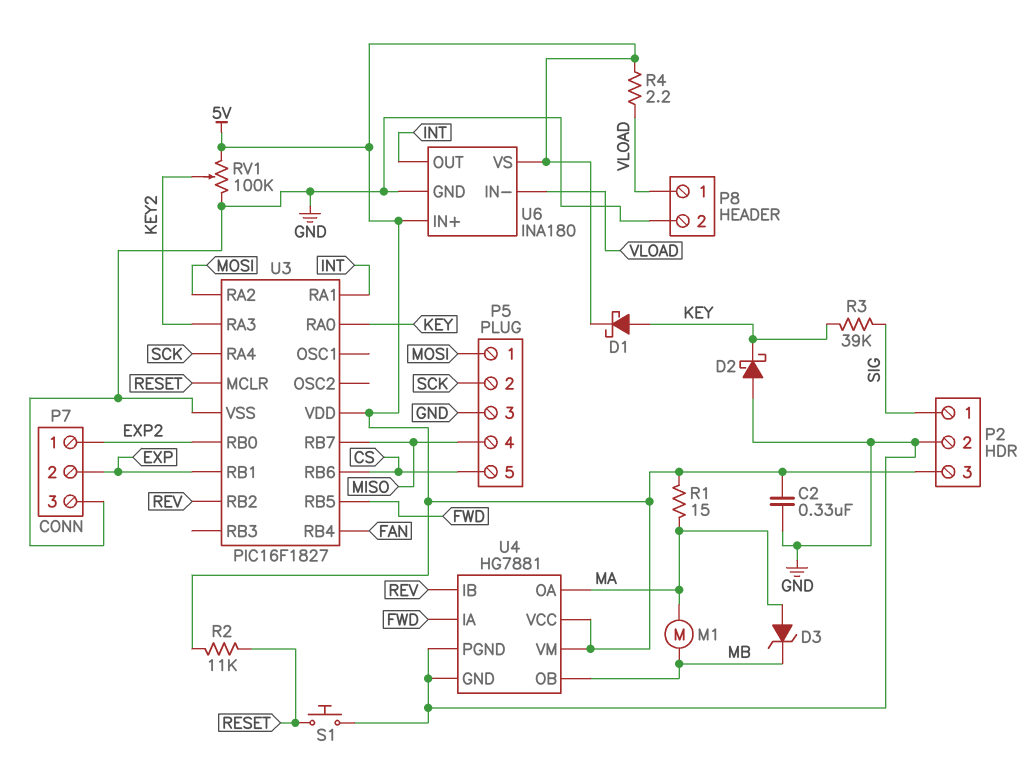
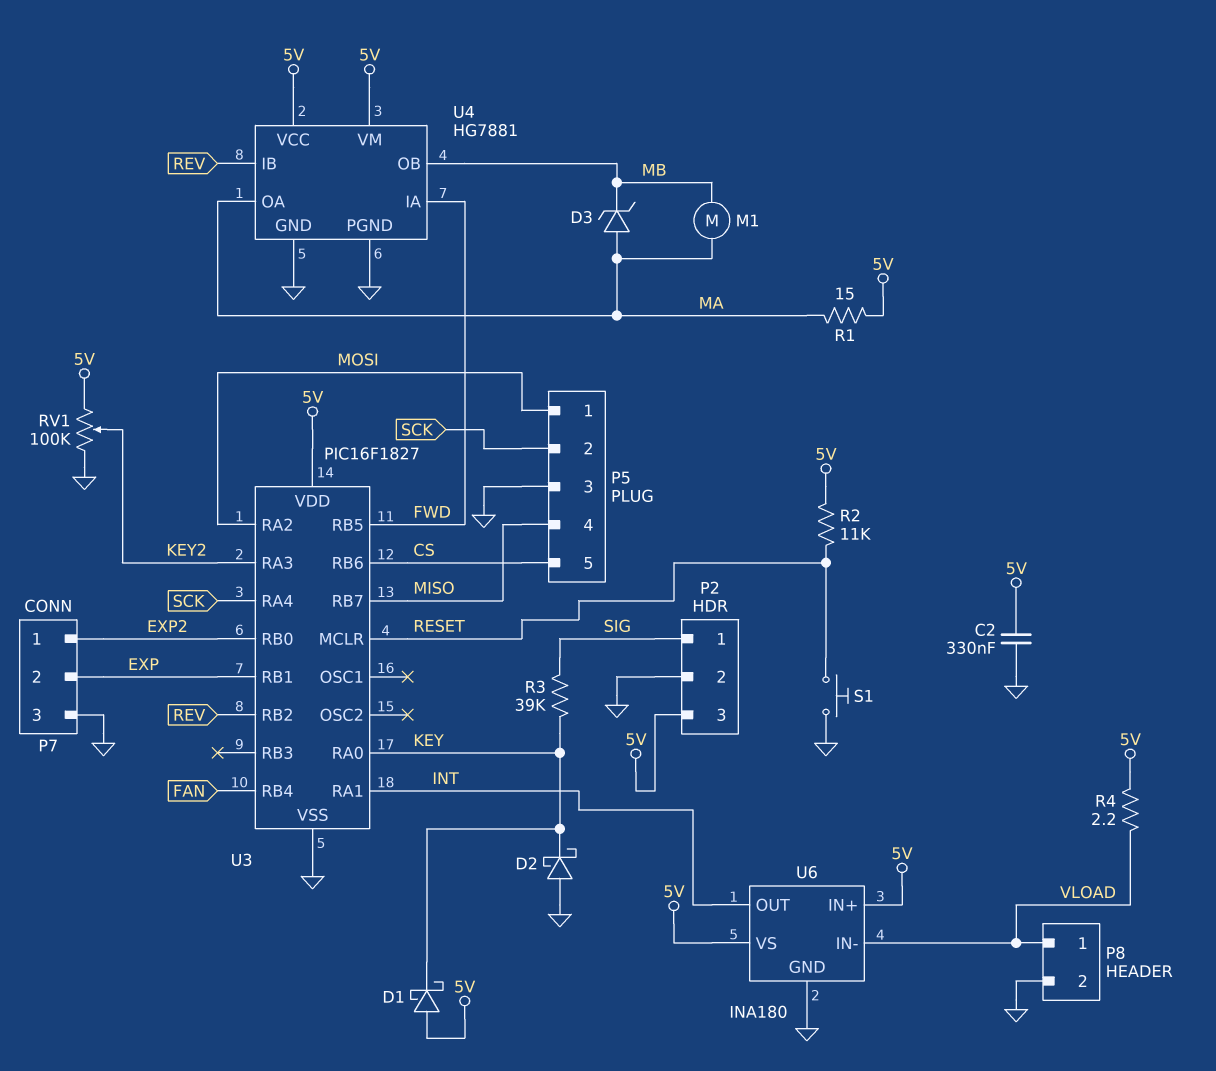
D1: schottky (A KEY, K 5V) -> schottky (A 5V, K KEY)

